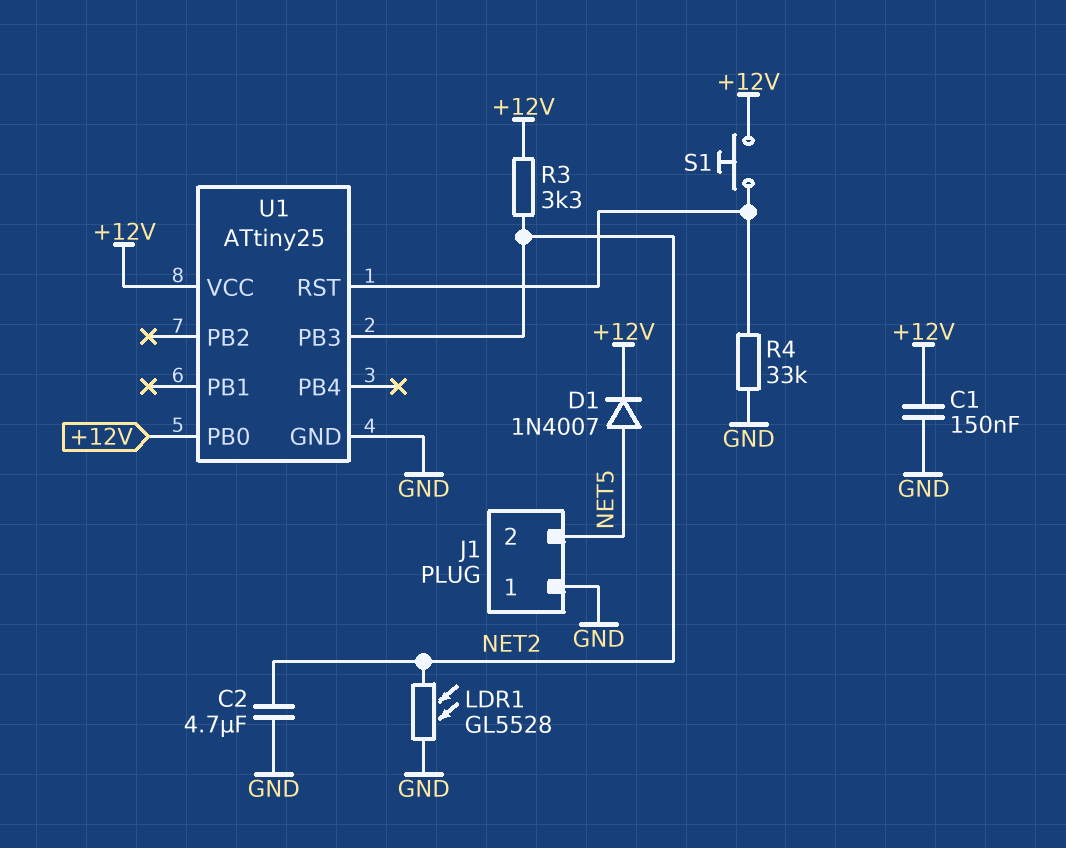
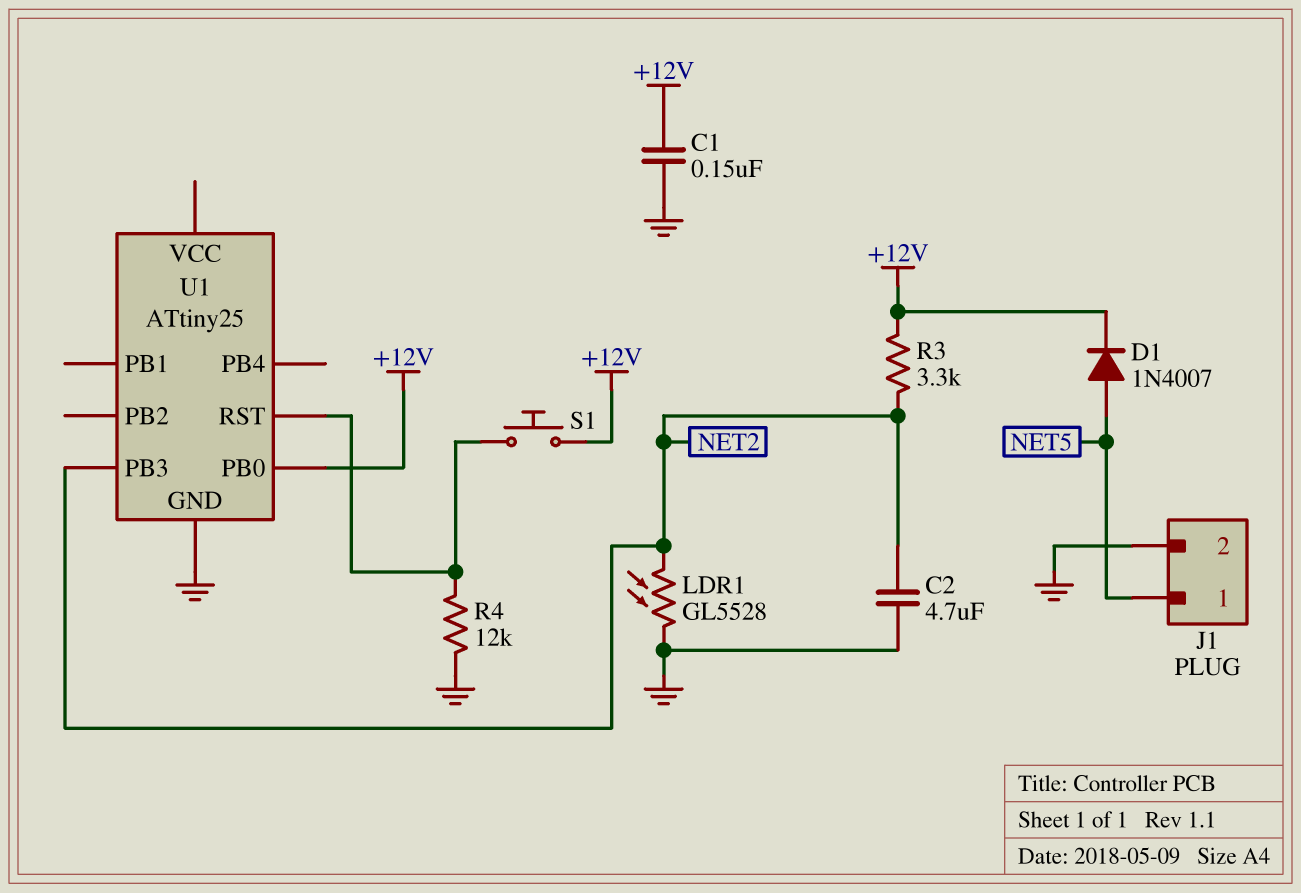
J1 pin 1: GND -> NET5
J1 pin 2: NET5 -> GND
R4: 33k (GND, U1/RST) -> 12k (GND, U1/RST)
U1 pin VCC: +12V -> none

